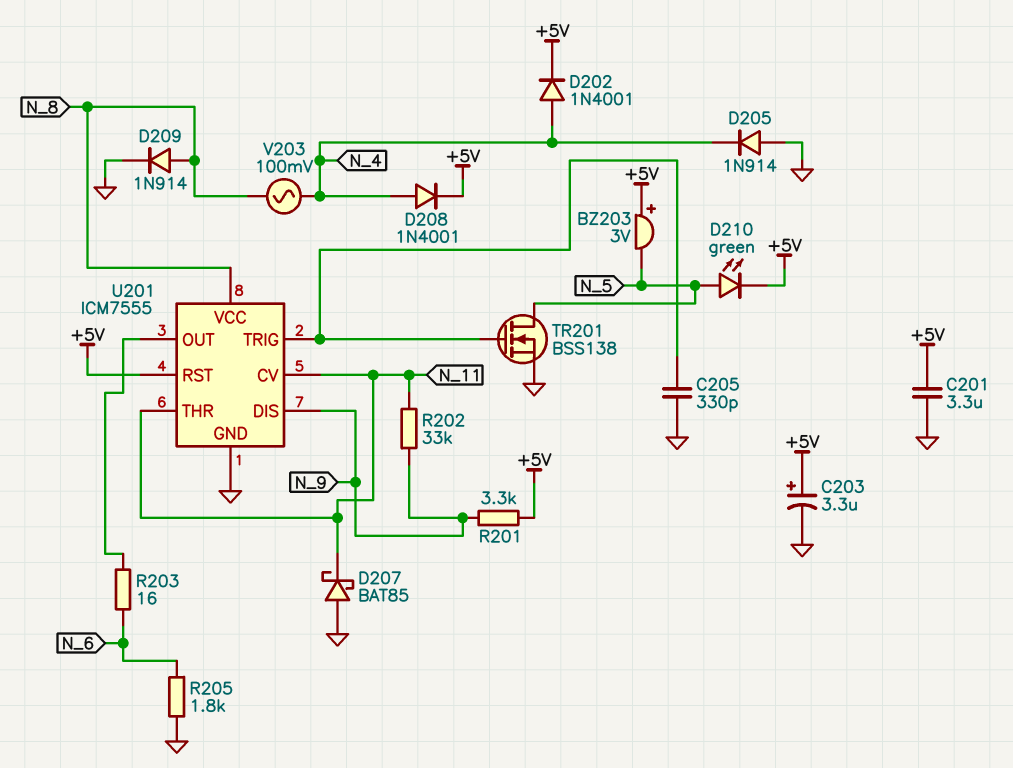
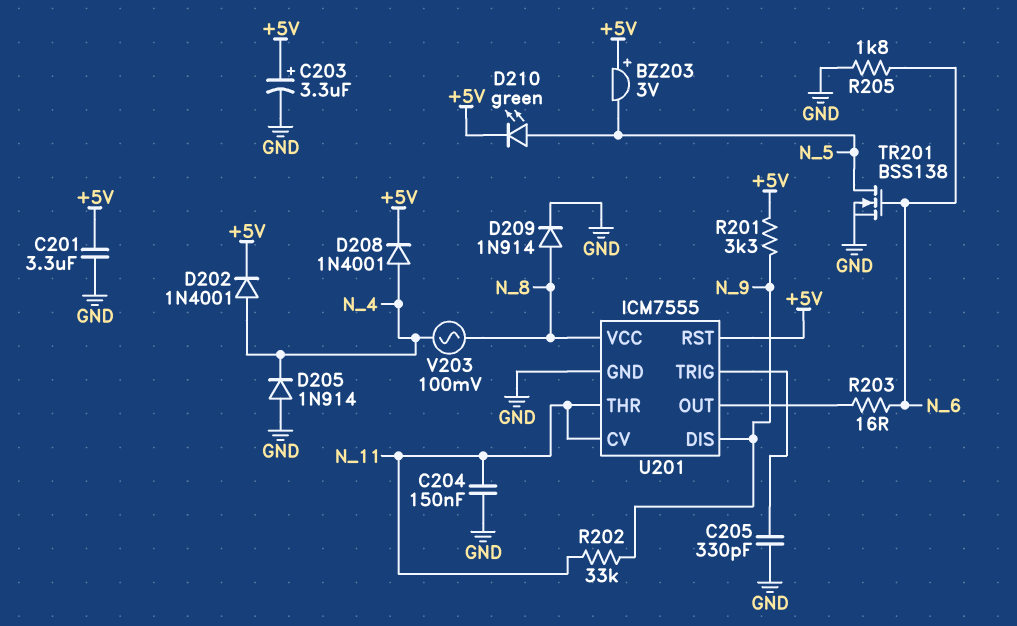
C204: none -> 150nF (GND, N_11)
D207: schottky BAT85 (A GND, K N_11) -> none
TR201: NMOS BSS138 (G U201/TRIG, D N_5, S GND) -> NMOS BSS138 (G N_6, D N_5, S GND)

